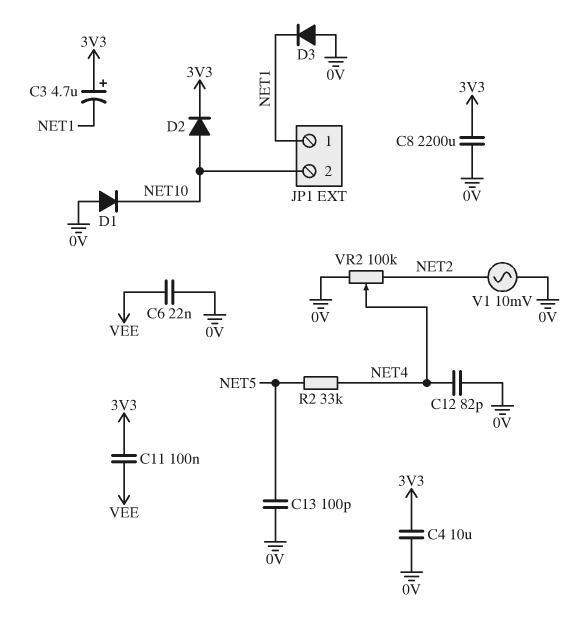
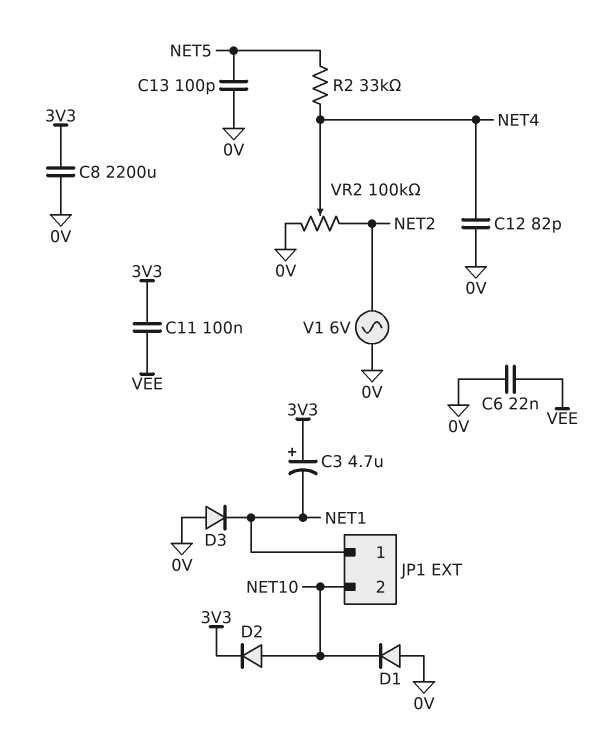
C4: 10uF (0V, 3V3) -> none
V1: AC 10mV (0V, NET2) -> AC 6V (0V, NET2)

